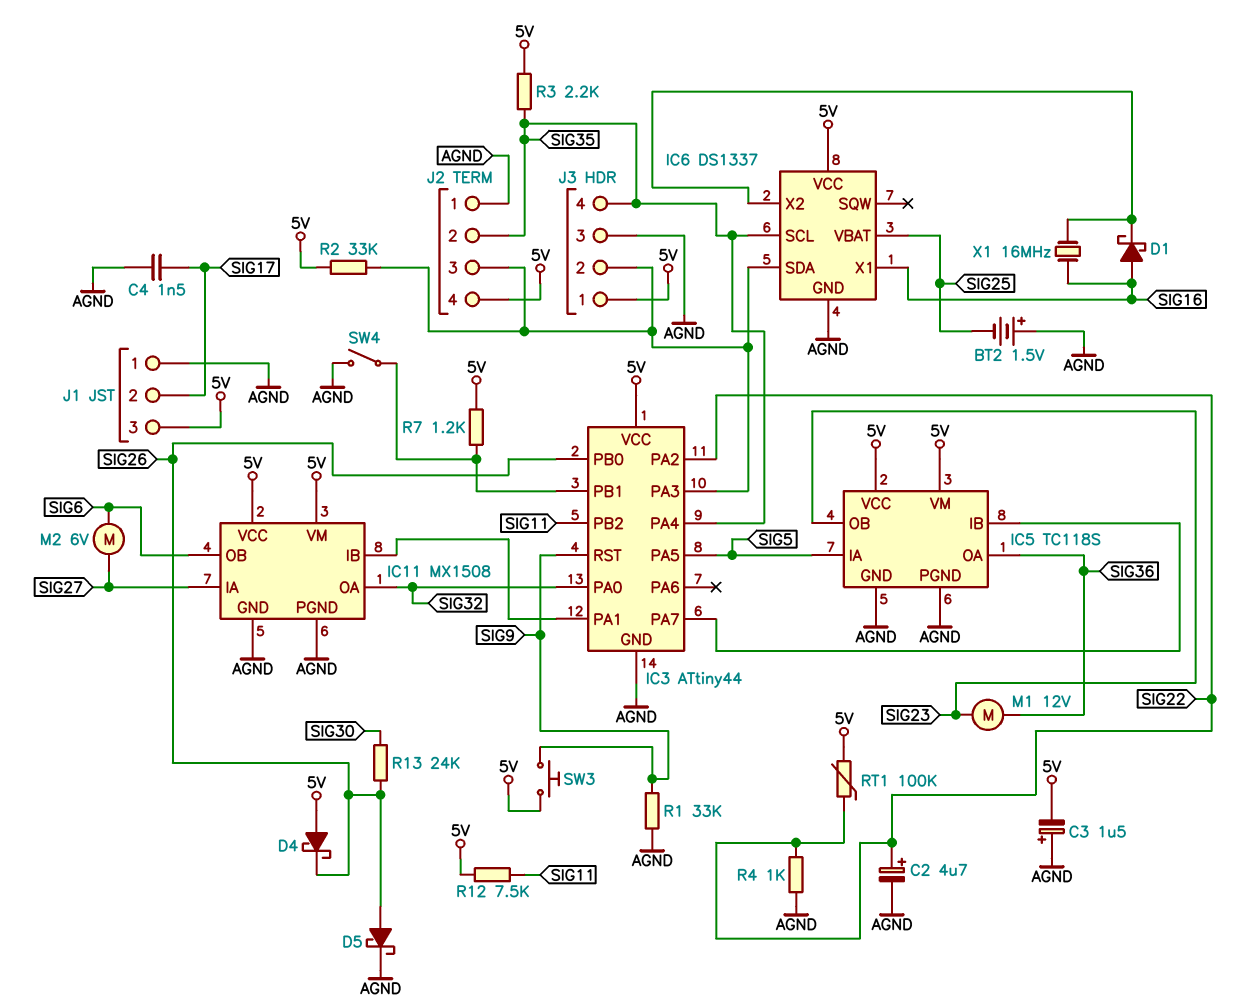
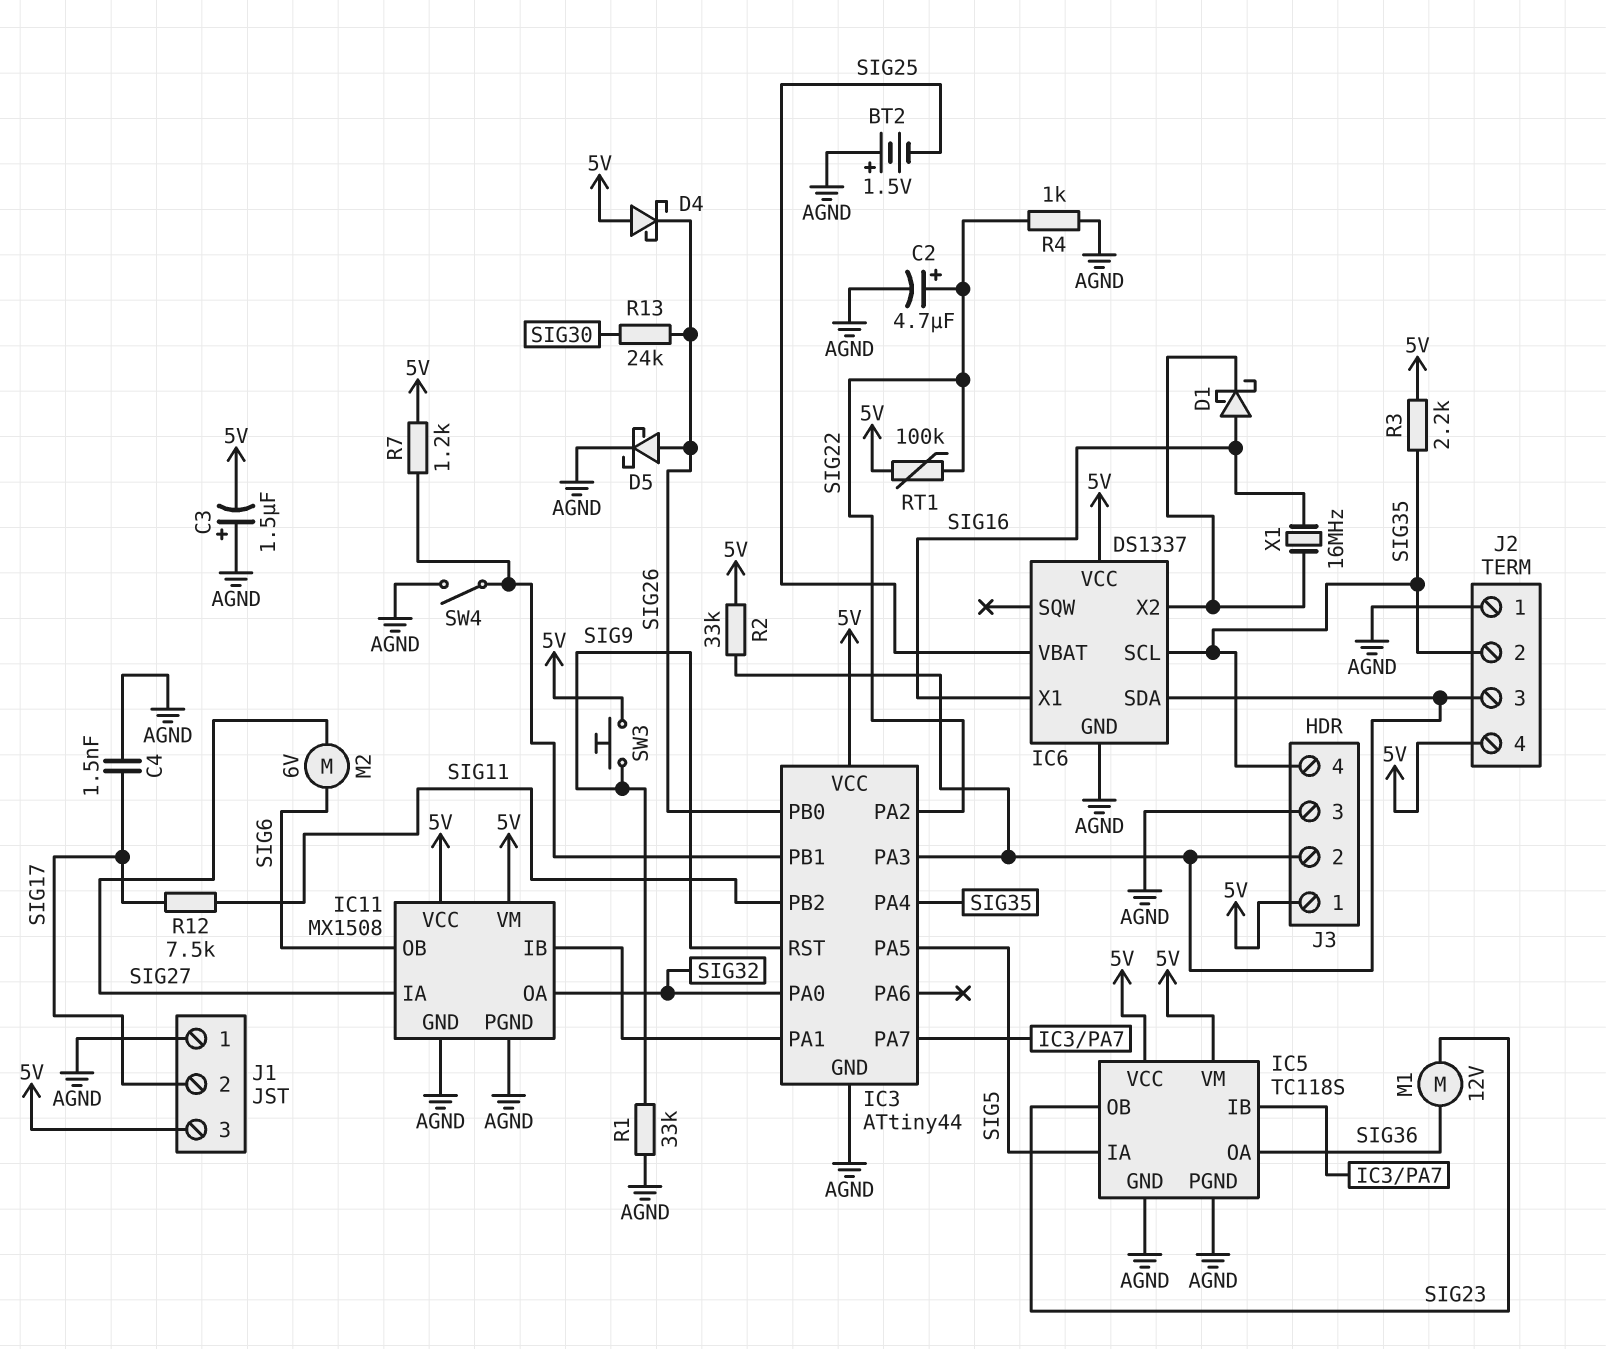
R12: 7.5k (5V, SIG11) -> 7.5k (SIG11, SIG17)

